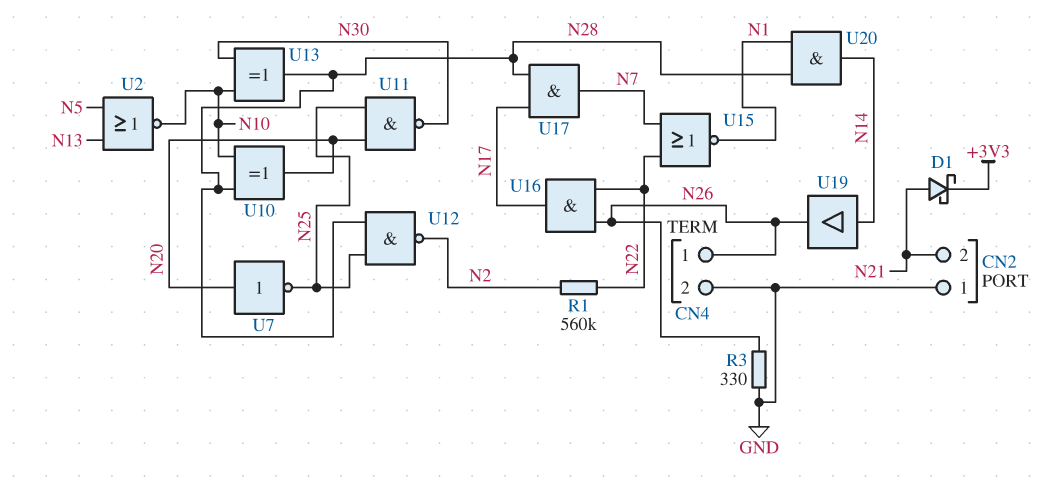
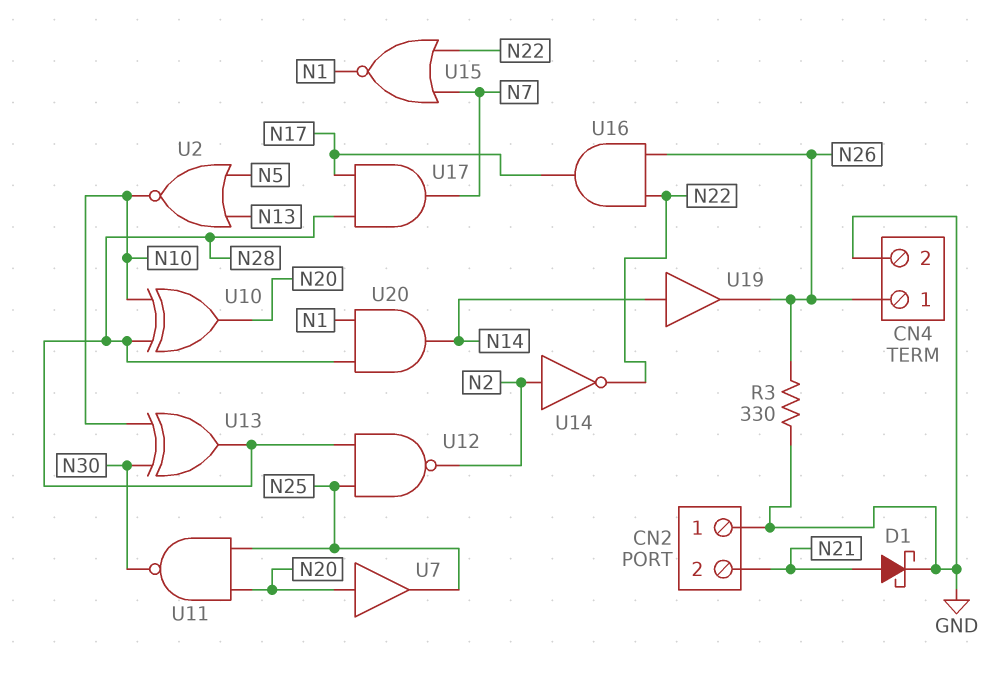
D1: schottky (A N21, K +3V3) -> schottky (A N21, K GND)
R1: 560k (N2, N22) -> none
U7: NOT (in N20, out N25) -> buffer (in N20, out N25)
U14: none -> NOT (in N2, out N22)

